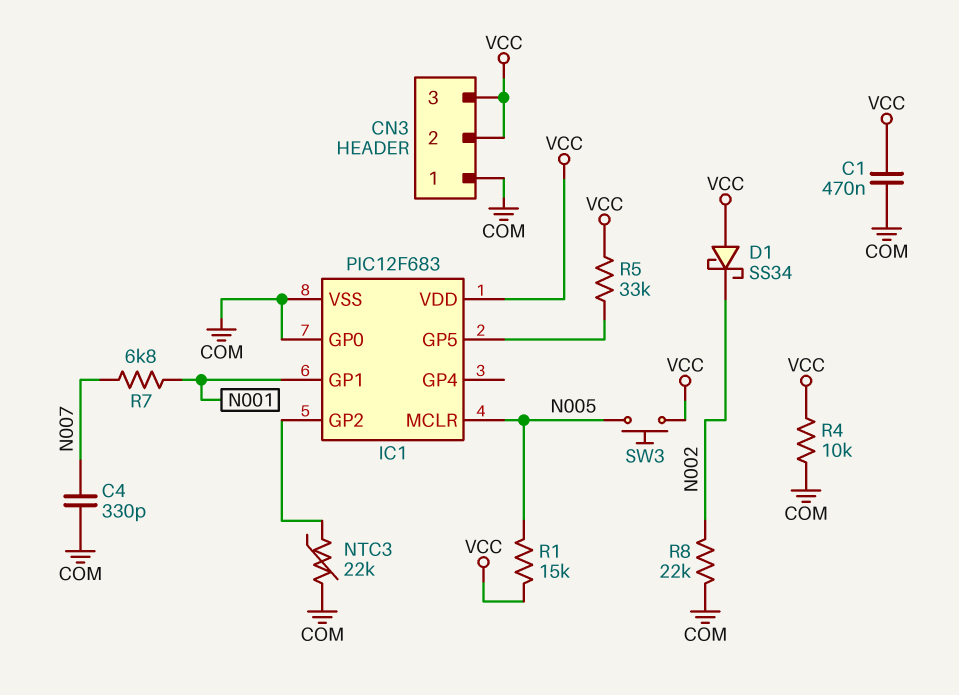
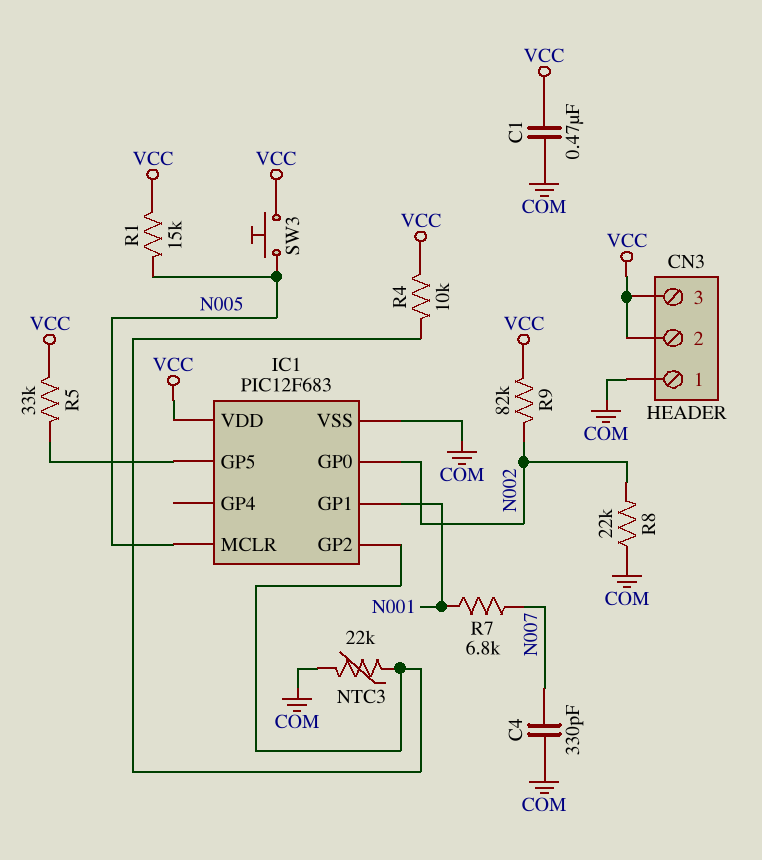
D1: schottky SS34 (A VCC, K N002) -> none
IC1 pin GP0: COM -> N002
R4: 10k (COM, VCC) -> 10k (IC1/GP2, VCC)
R9: none -> 82k (N002, VCC)

